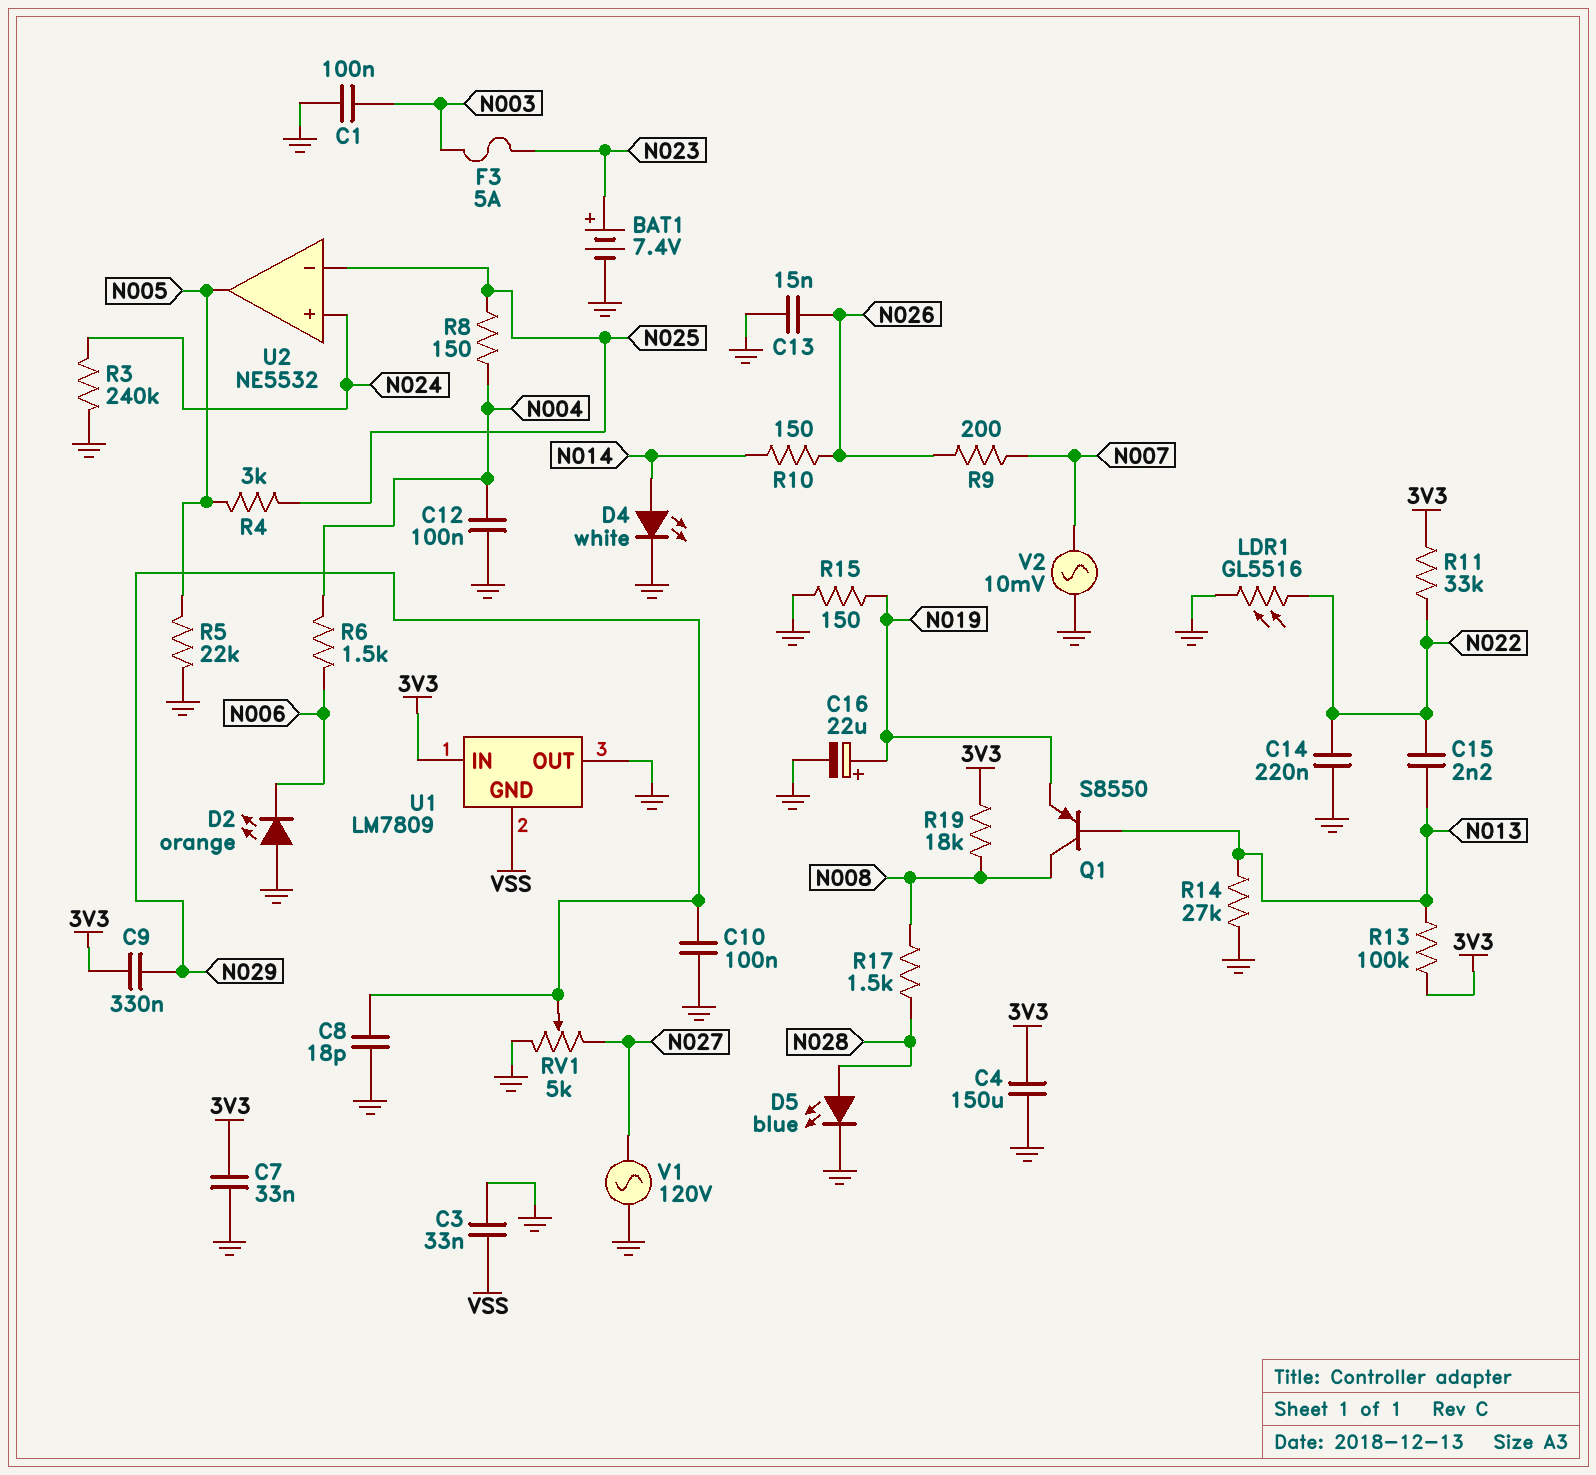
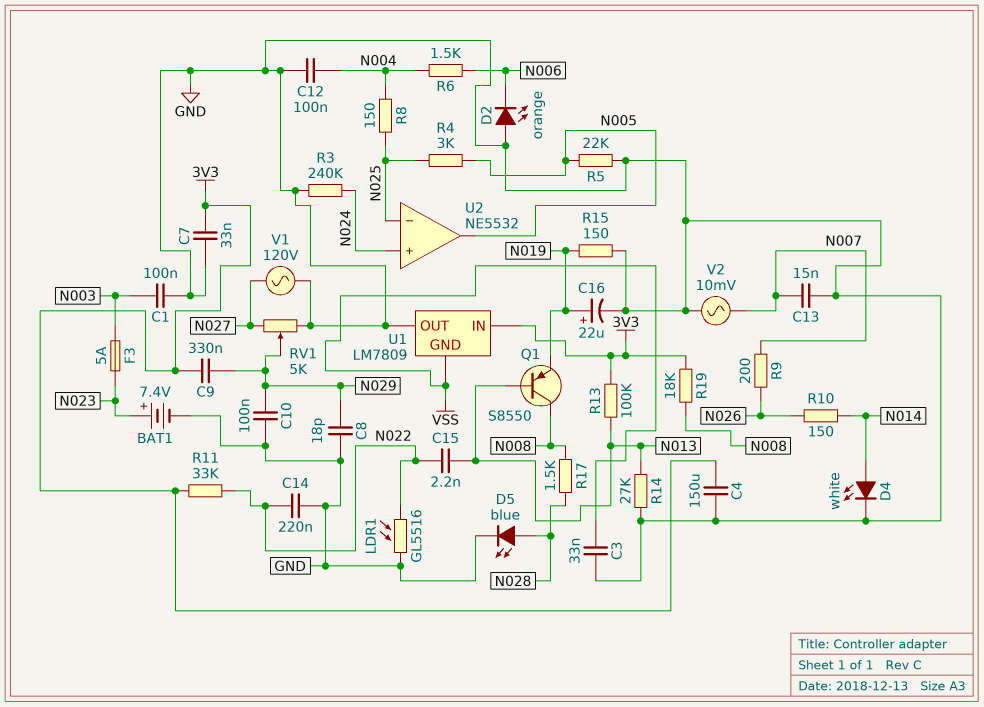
C13: 15nF (GND, N026) -> 15nF (GND, N007)

